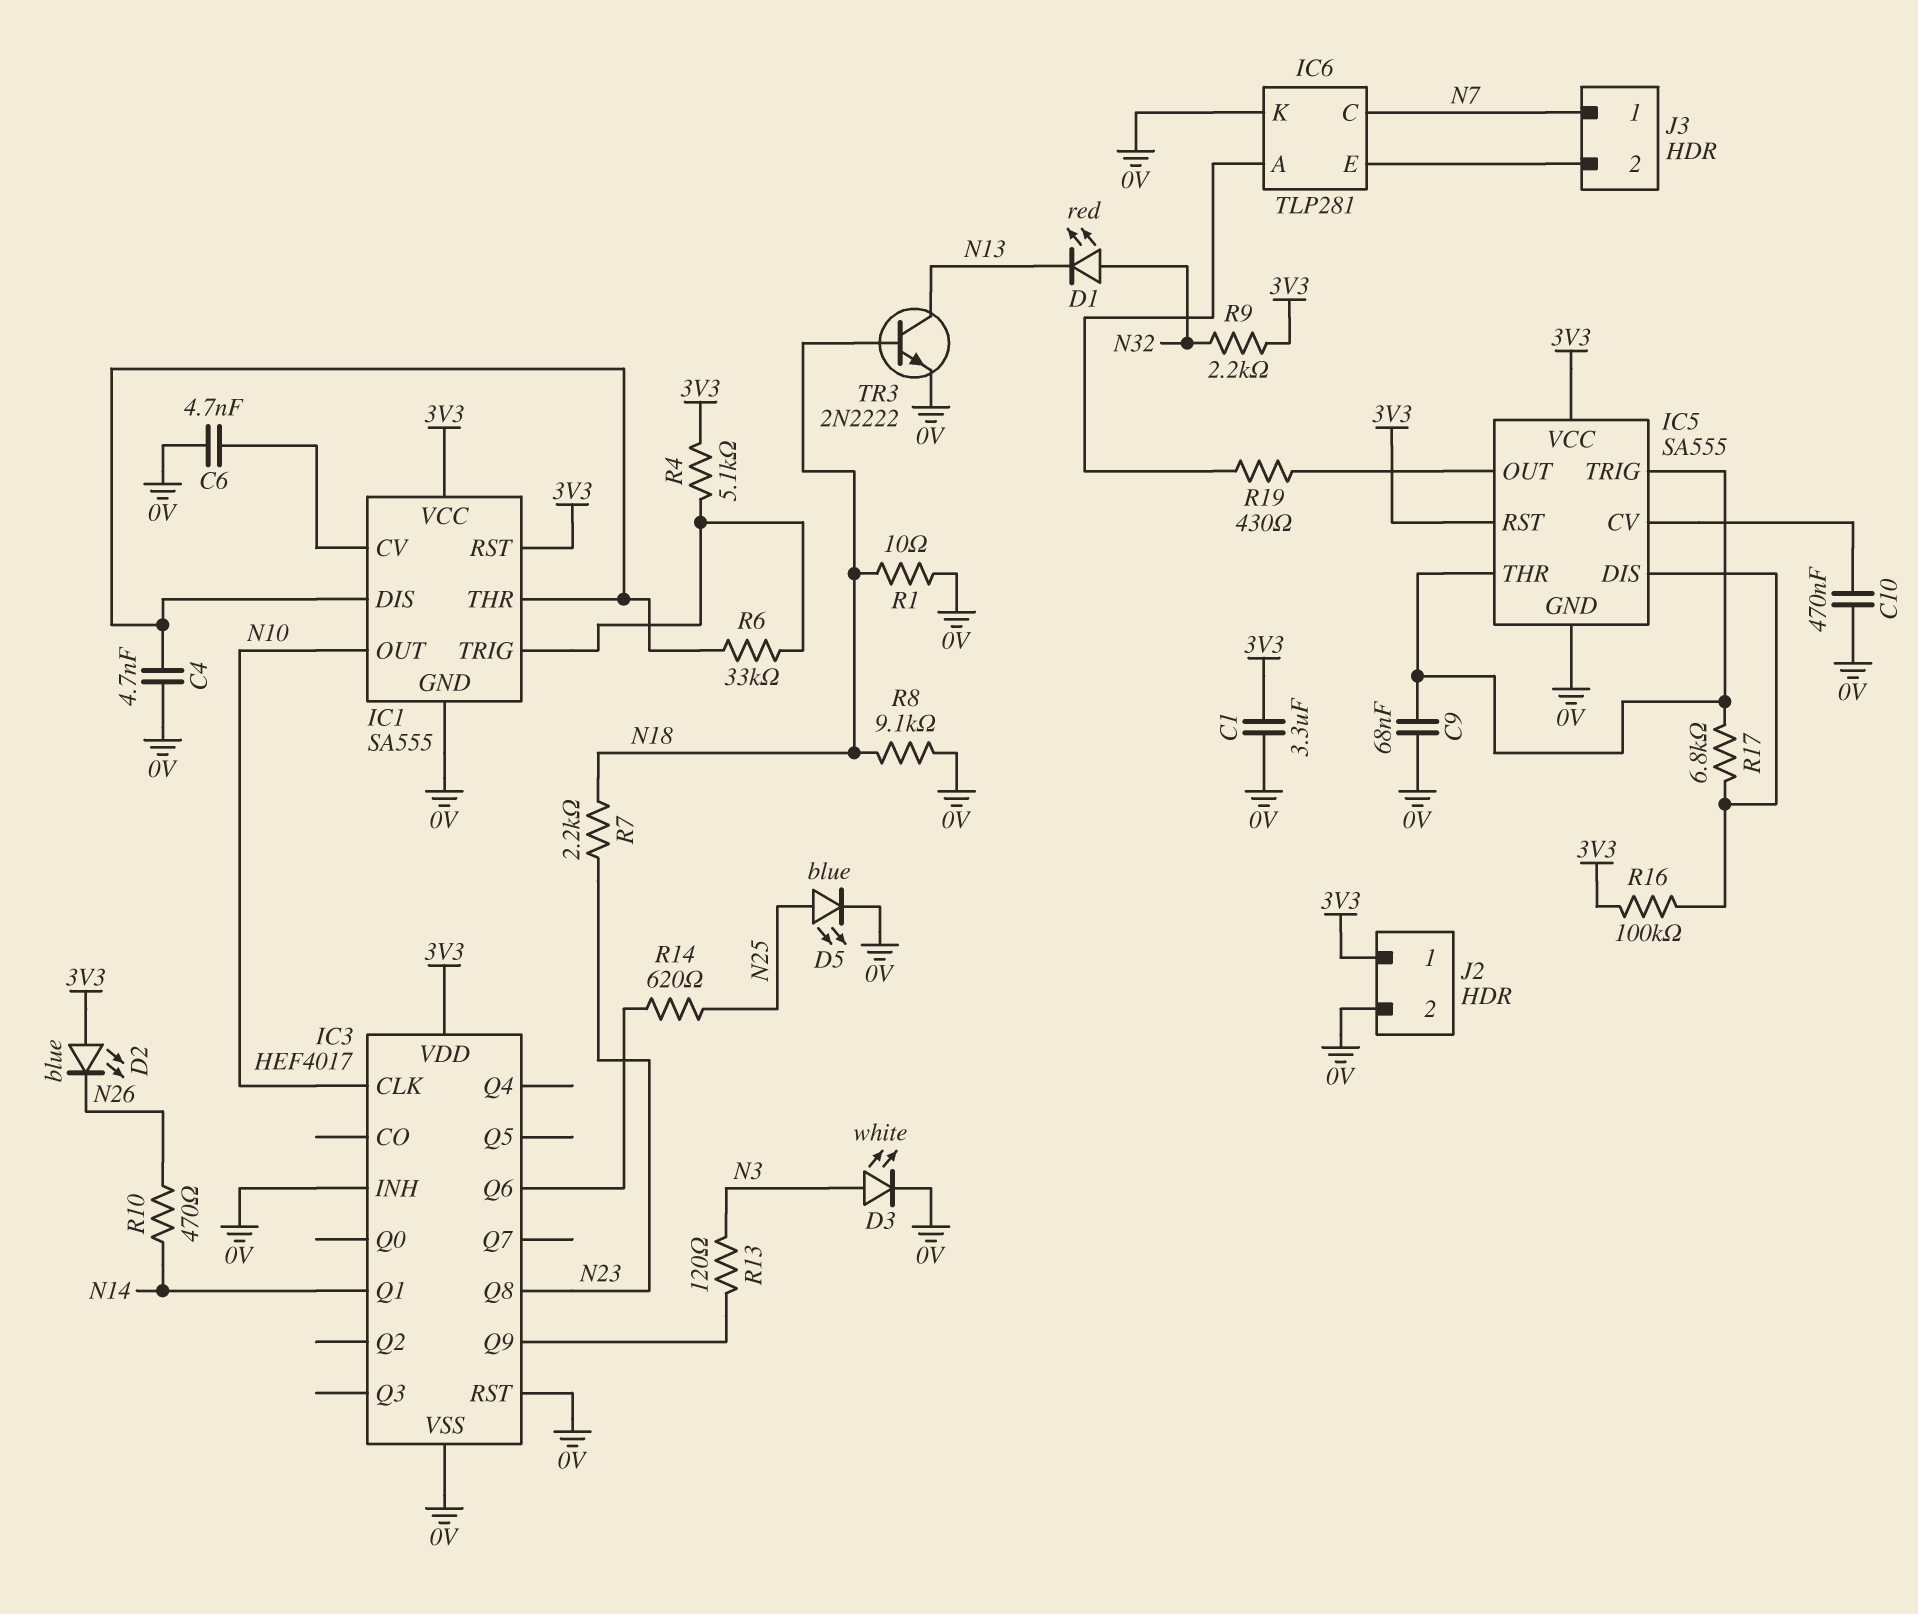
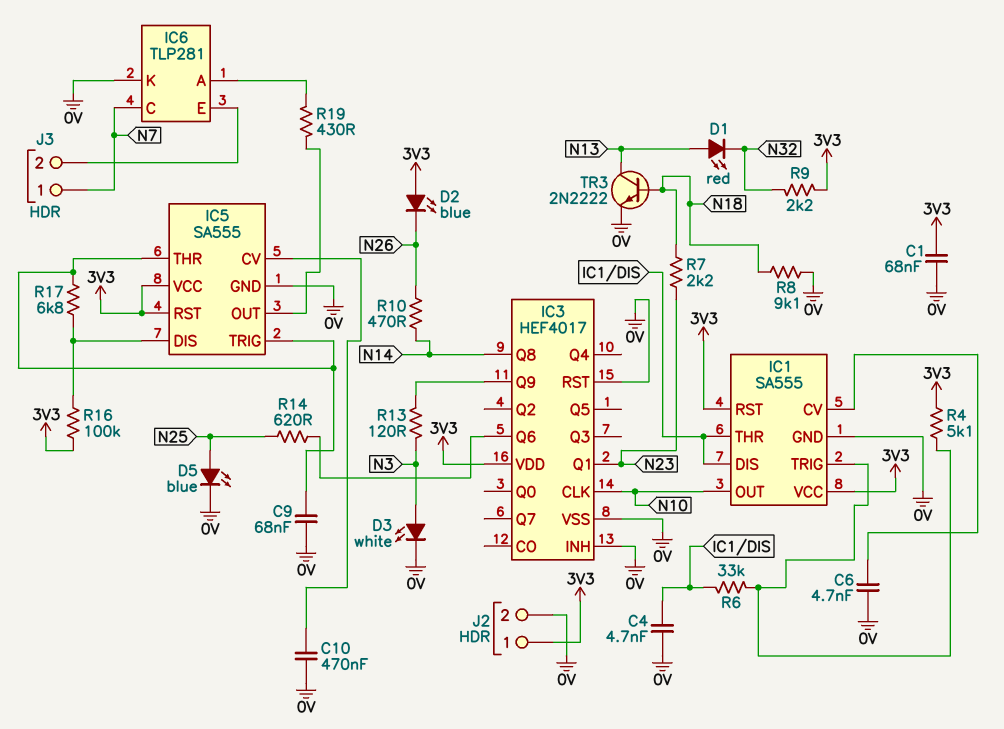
C1: 3.3uF (0V, 3V3) -> 68nF (0V, 3V3)
D1: LED red (A N32, K N13) -> LED red (A N13, K N32)
IC3 pin Q1: N14 -> N23
IC3 pin Q8: N23 -> N14
R1: 10 (0V, N18) -> none

